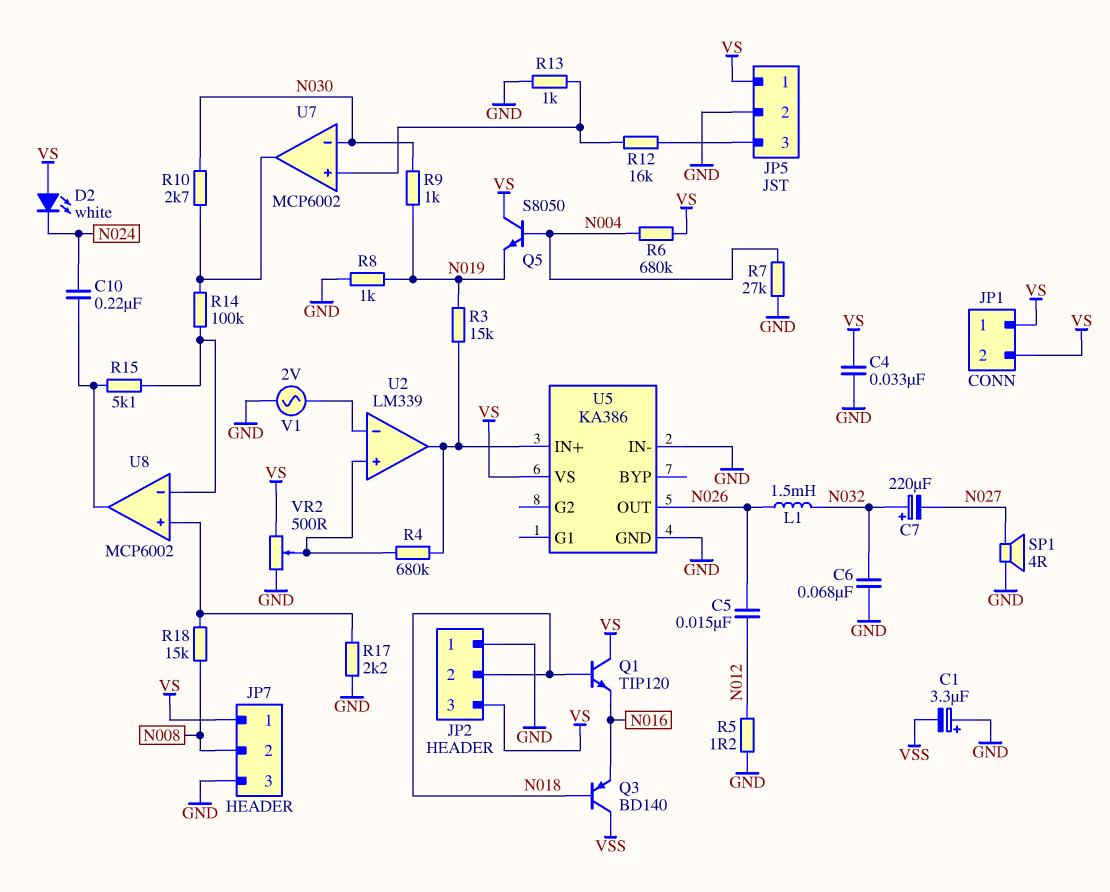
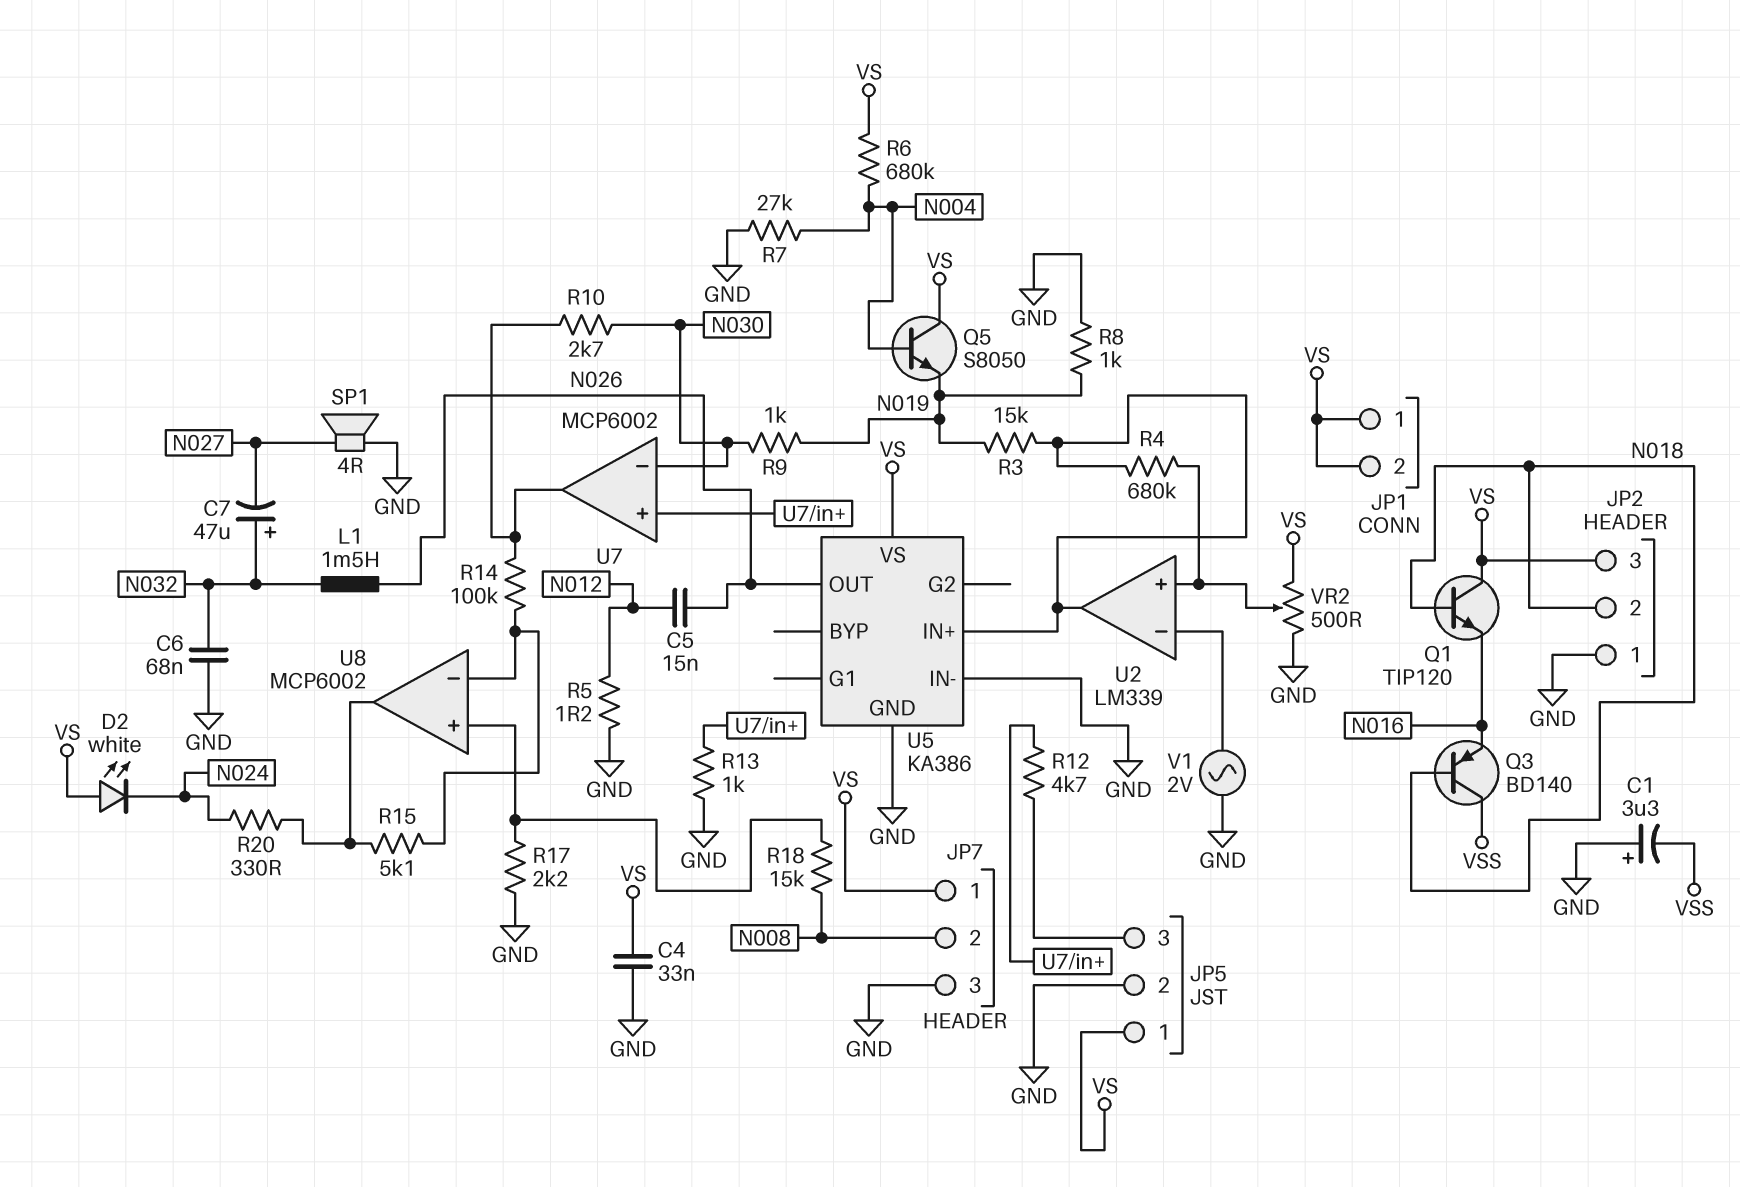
C7: 220uF (plus N032, minus N027) -> 47uF (plus N032, minus N027)
C10: 220nF (N024, U8/out) -> none
R12: 16k (JP5/3, U7/in+) -> 4.7k (JP5/3, U7/in+)
R20: none -> 330 (N024, U8/out)

